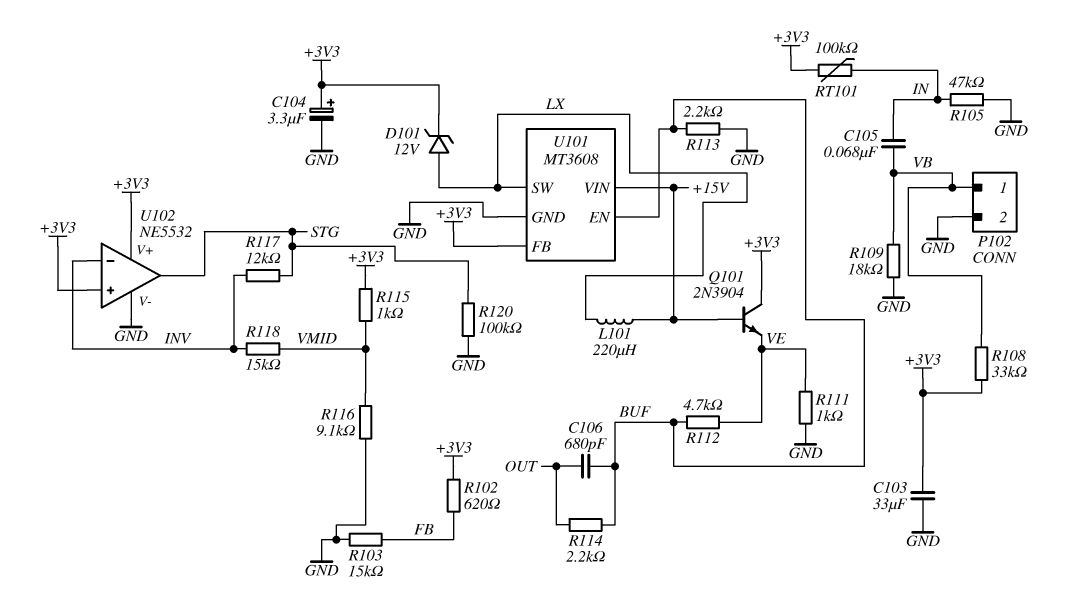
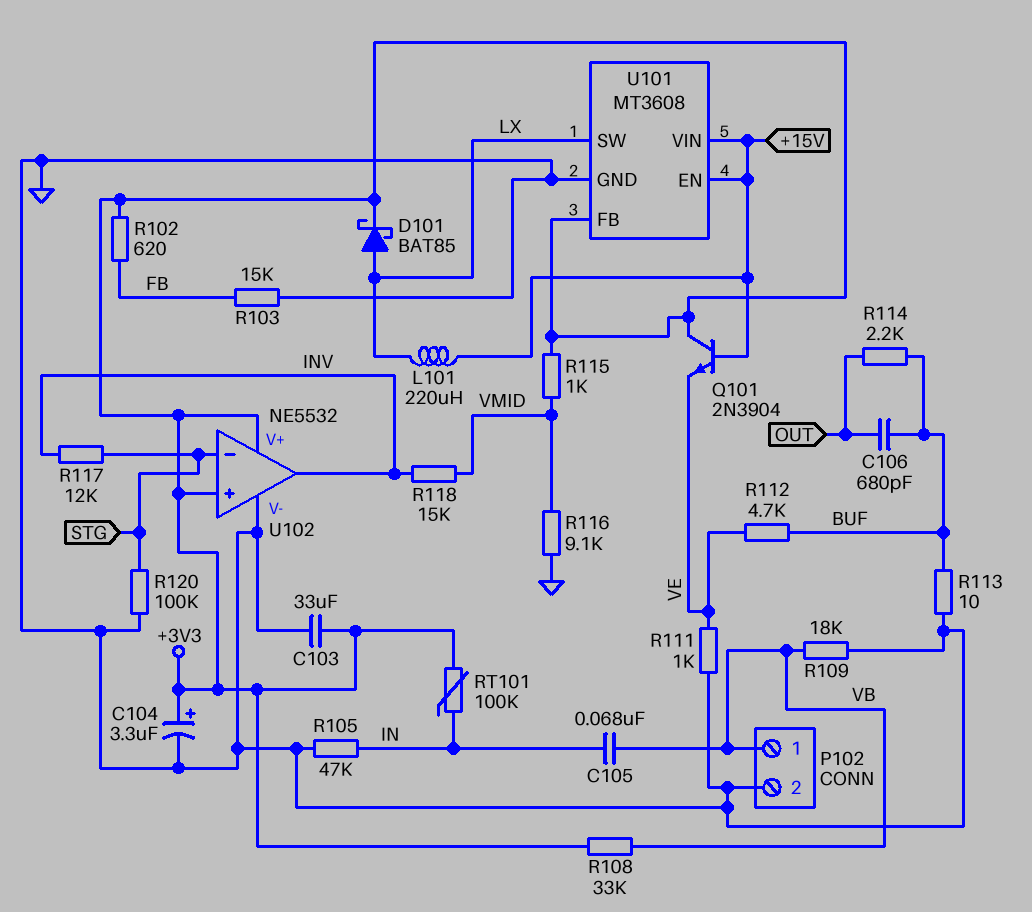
D101: zener 12V (A LX, K +3V3) -> schottky BAT85 (A LX, K +3V3)
R113: 2.2k (BUF, GND) -> 10 (BUF, GND)
U101 pin EN: BUF -> +15V
U102 pin in-: INV -> STG
U102 pin out: STG -> INV

